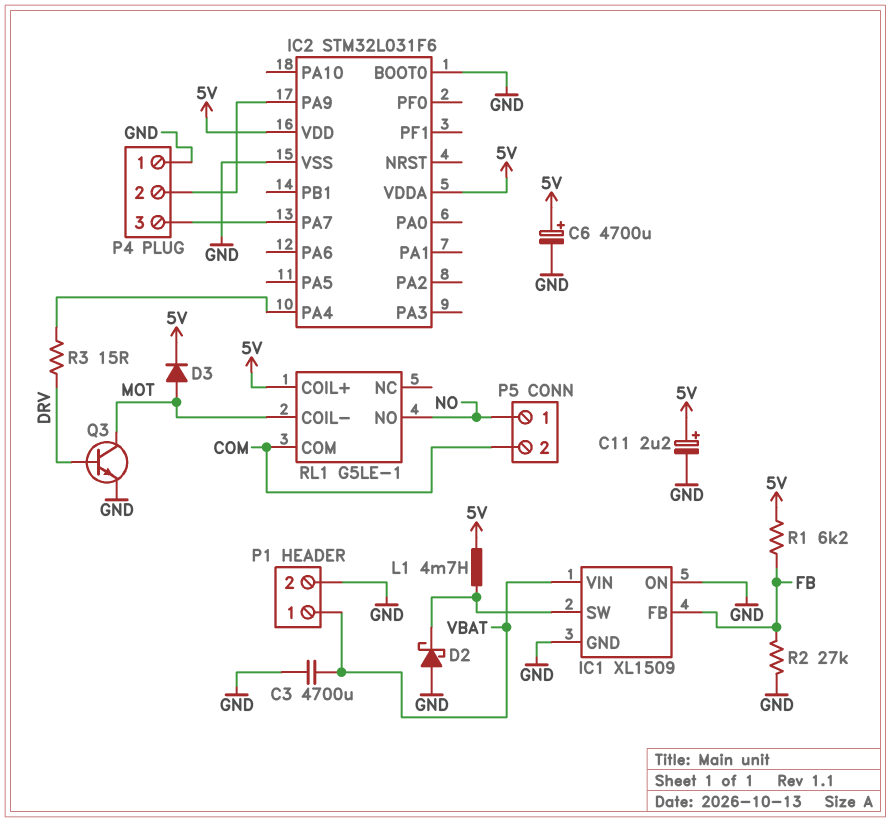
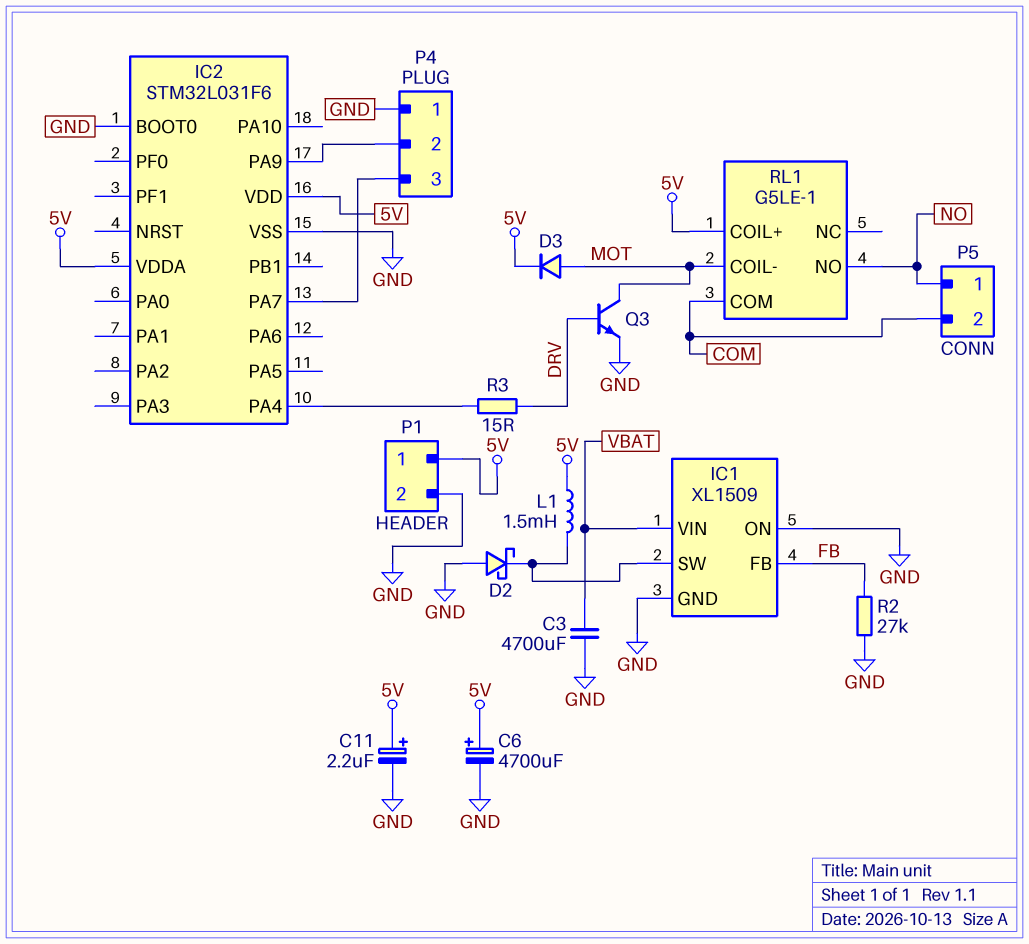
L1: 4.7mH (5V, IC1/SW) -> 1.5mH (5V, IC1/SW)
P1 pin 1: VBAT -> 5V
R1: 6.2k (5V, FB) -> none

